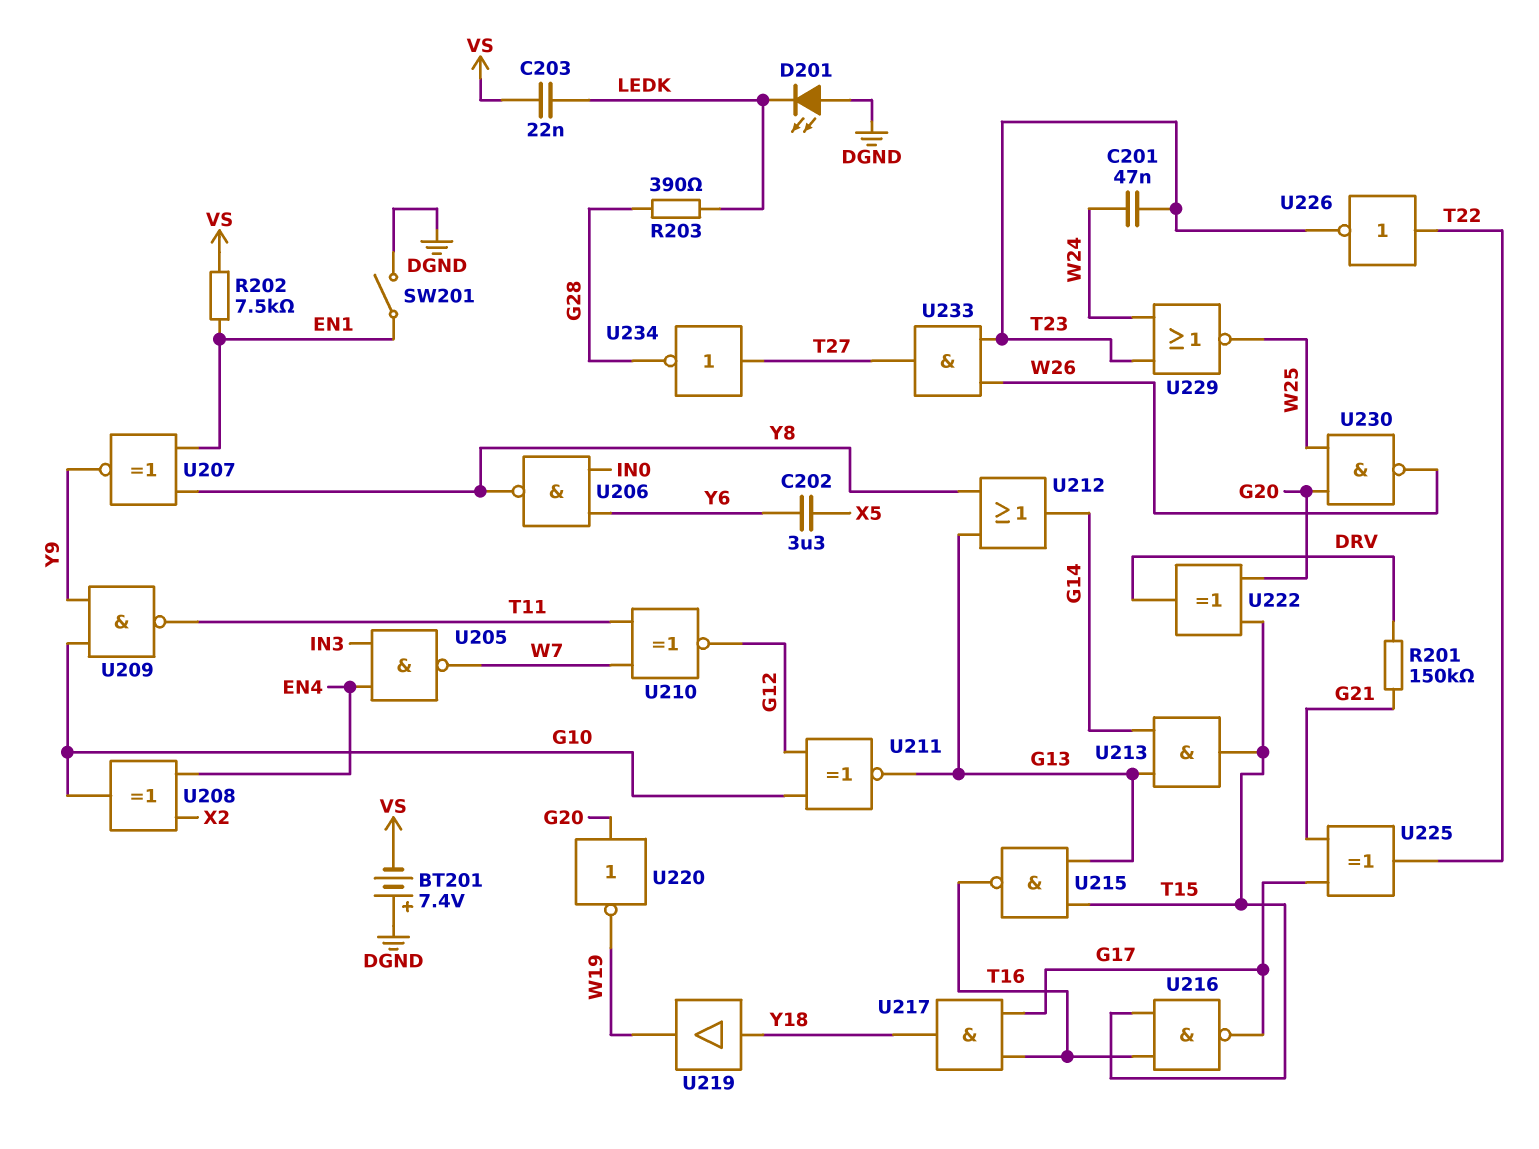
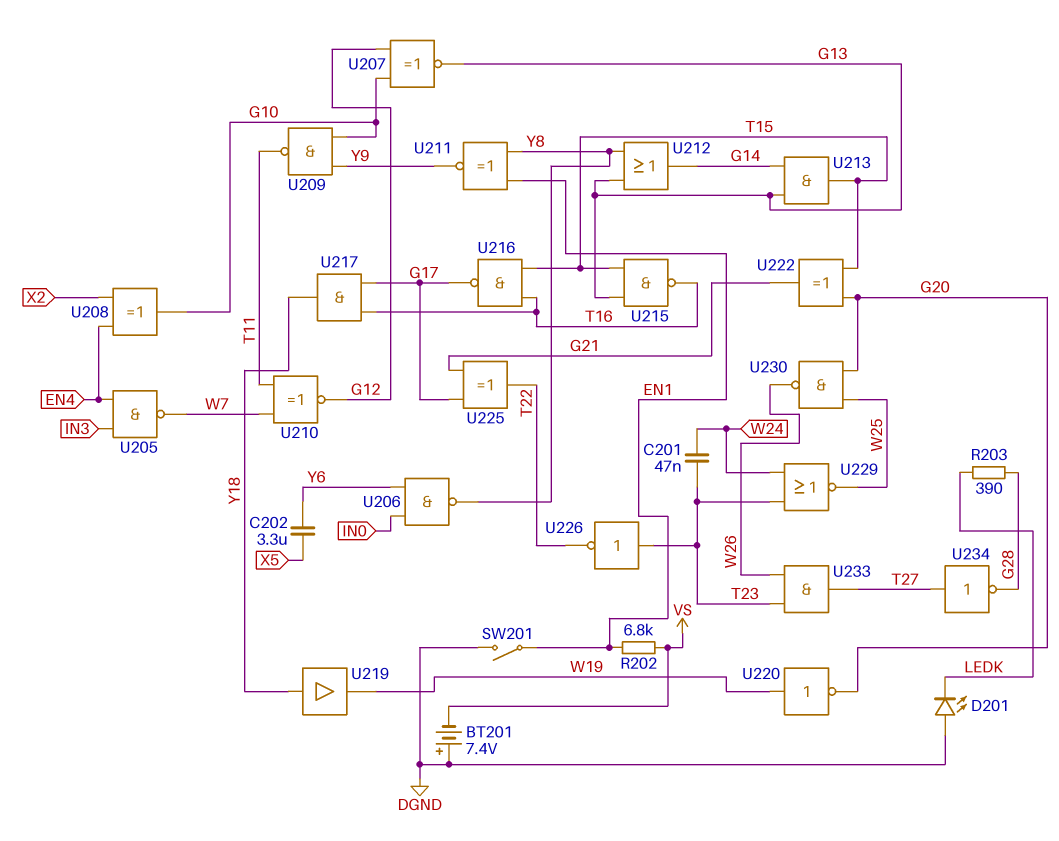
C203: 22nF (LEDK, VS) -> none
R201: 150k (DRV, G21) -> none
R202: 7.5k (EN1, VS) -> 6.8k (EN1, VS)
U207: XNOR (in EN1, in Y8, out Y9) -> XNOR (in G10, in G12, out G13)
U211: XNOR (in G10, in G12, out G13) -> XNOR (in EN1, in Y8, out Y9)
U220: NOT (in G20, out W19) -> NOT (in W19, out G20)
U222: XOR (in G20, in T15, out DRV) -> XOR (in G20, in T15, out G21)
U226: NOT (in T22, out T23) -> NOT (in T23, out T22)

